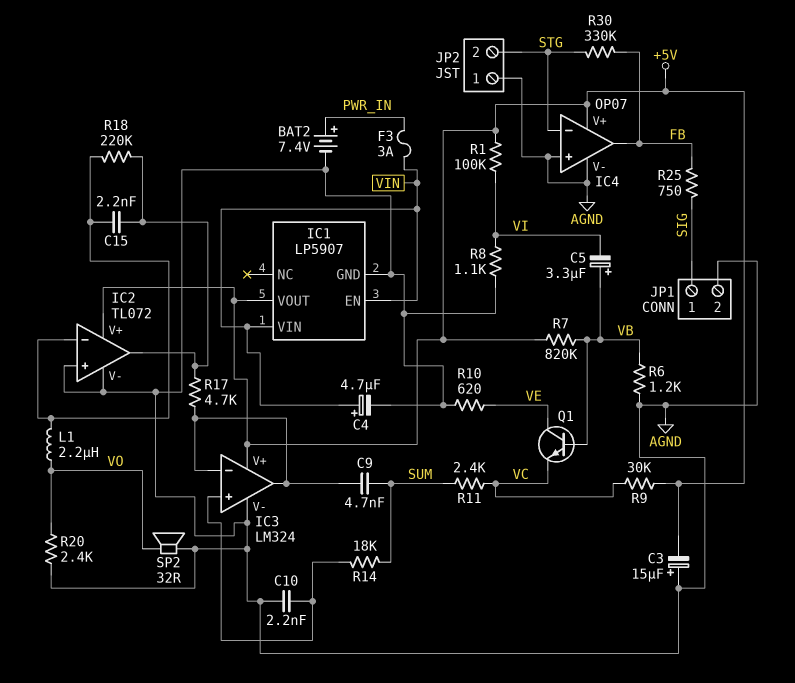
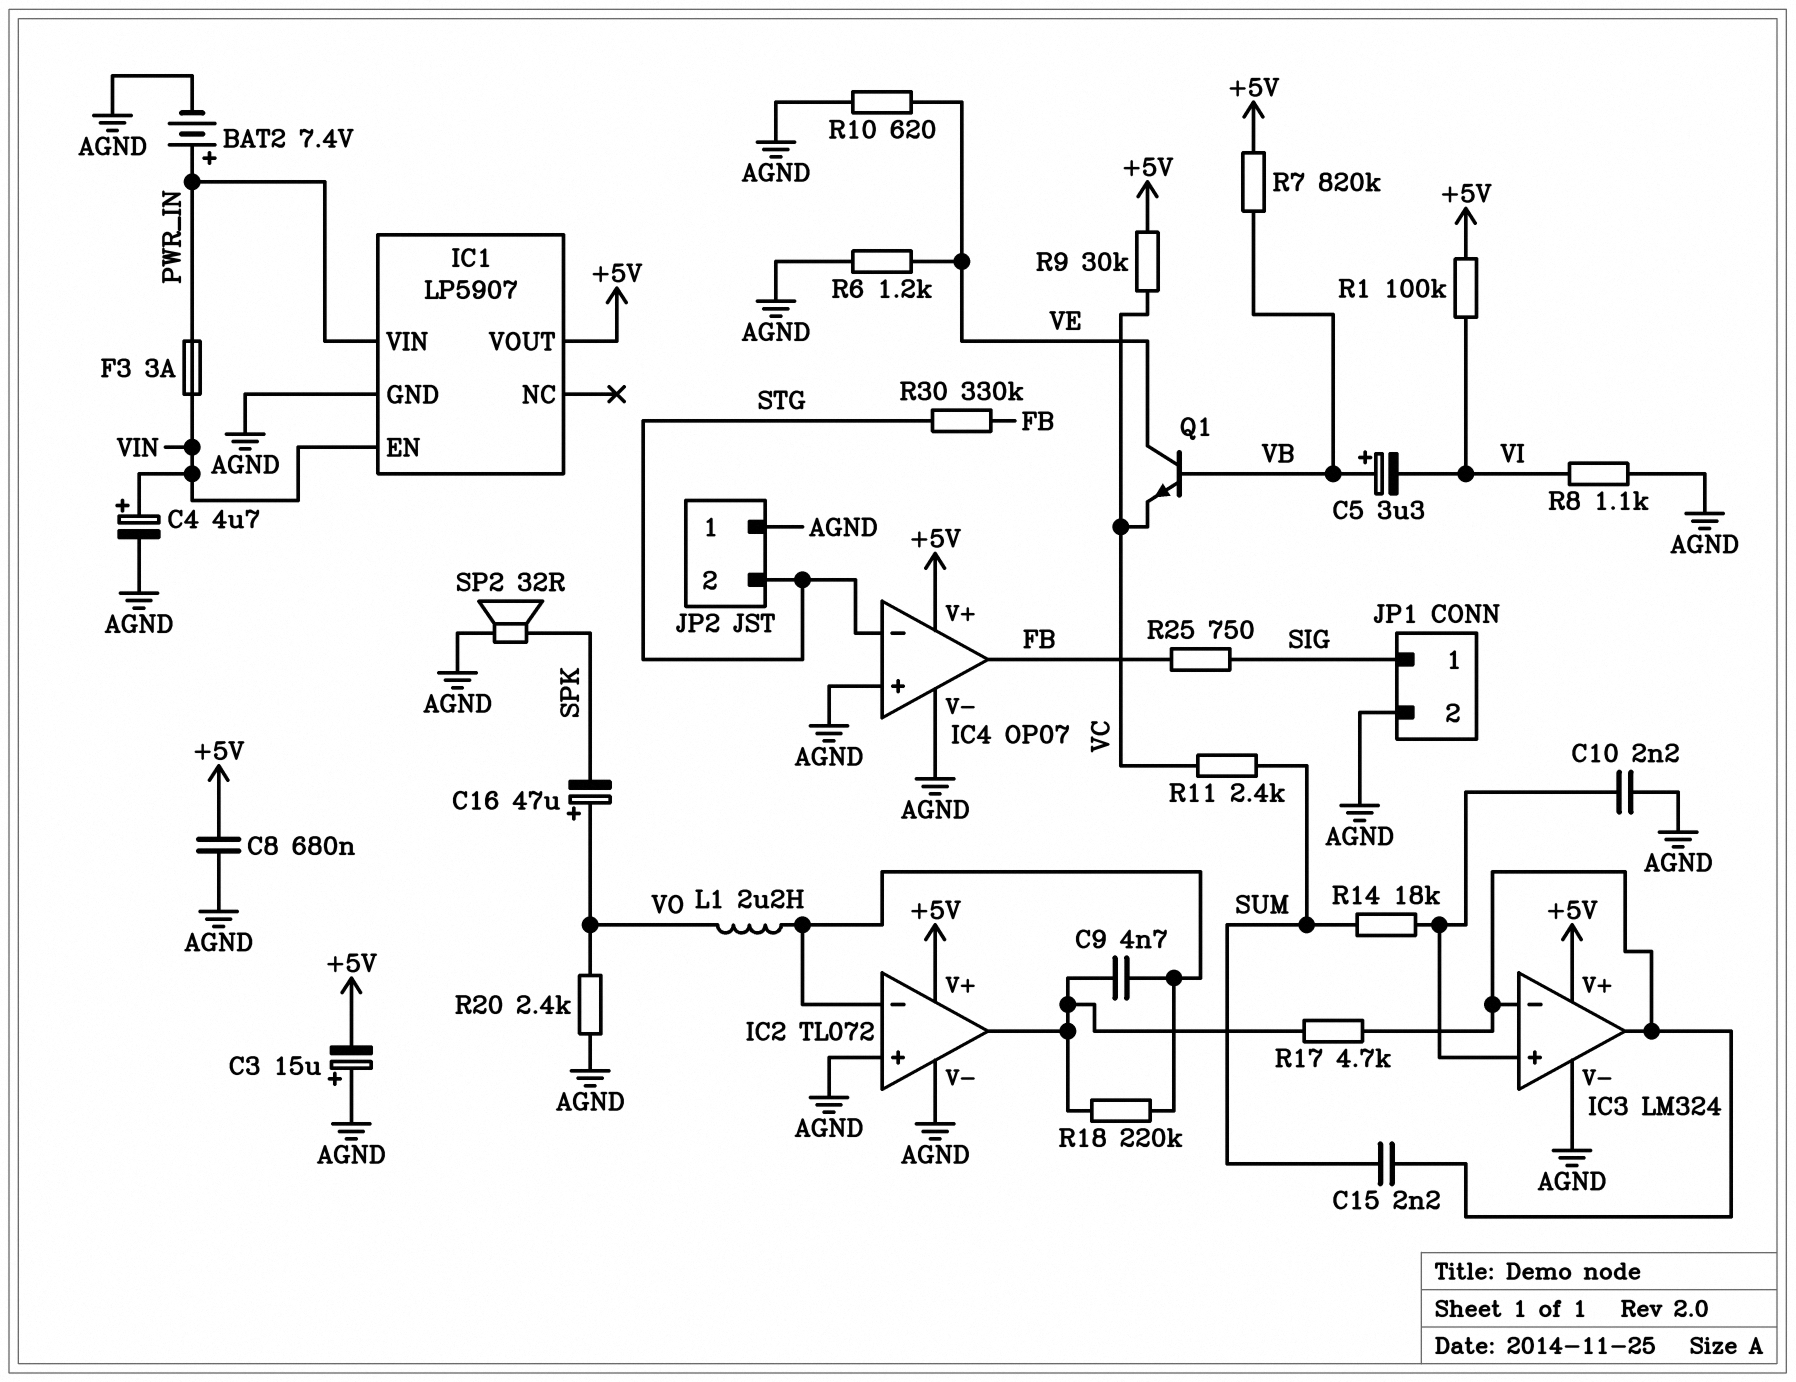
C8: none -> 680nF (+5V, AGND)
C9: 4.7nF (IC3/in-, SUM) -> 4.7nF (IC2/in-, IC2/out)
C15: 2.2nF (IC2/in-, IC2/out) -> 2.2nF (IC3/in-, SUM)
C16: none -> 47uF (plus VO, minus SPK)
IC1 pin VIN: VIN -> PWR_IN
R6: 1.2k (AGND, VB) -> 1.2k (AGND, VE)
SP2: speaker 32R (AGND, VO) -> speaker 32R (AGND, SPK)

